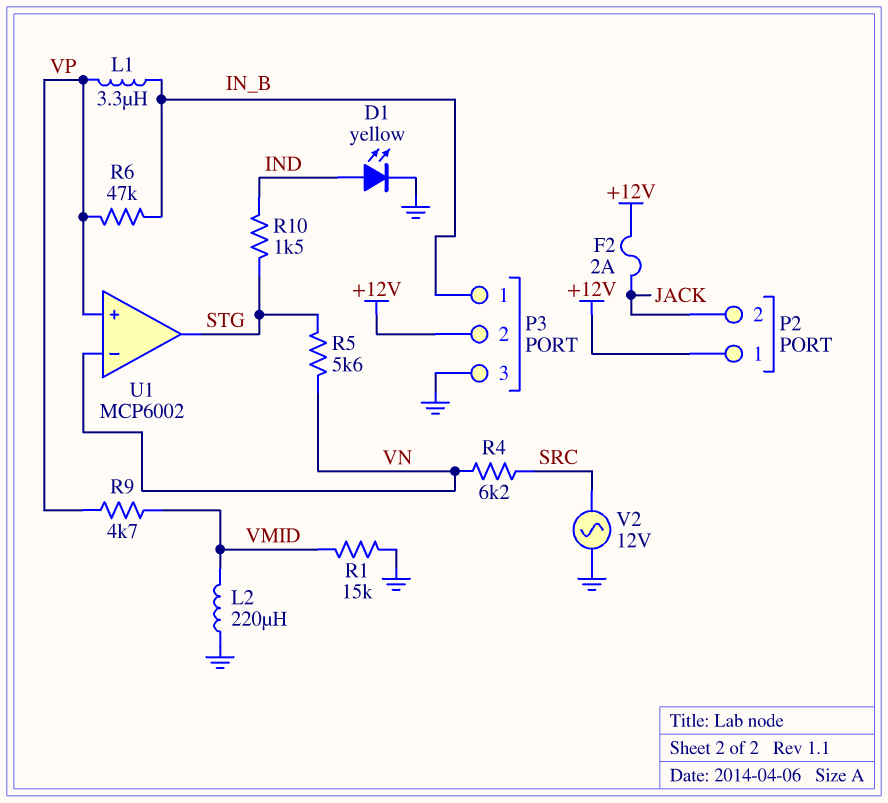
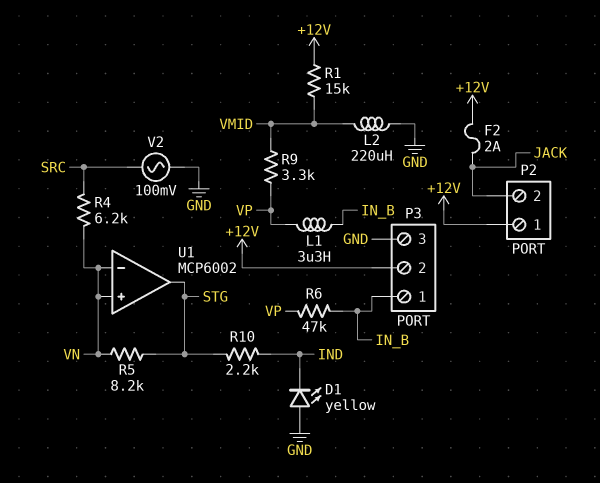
D1: LED yellow (A IND, K GND) -> LED yellow (A GND, K IND)
R1: 15k (GND, VMID) -> 15k (+12V, VMID)
R5: 5.6k (STG, VN) -> 8.2k (STG, VN)
R9: 4.7k (VMID, VP) -> 3.3k (VMID, VP)
R10: 1.5k (IND, STG) -> 2.2k (IND, STG)
U1 pin in+: VP -> VN
V2: AC 12V (GND, SRC) -> AC 100mV (GND, SRC)

